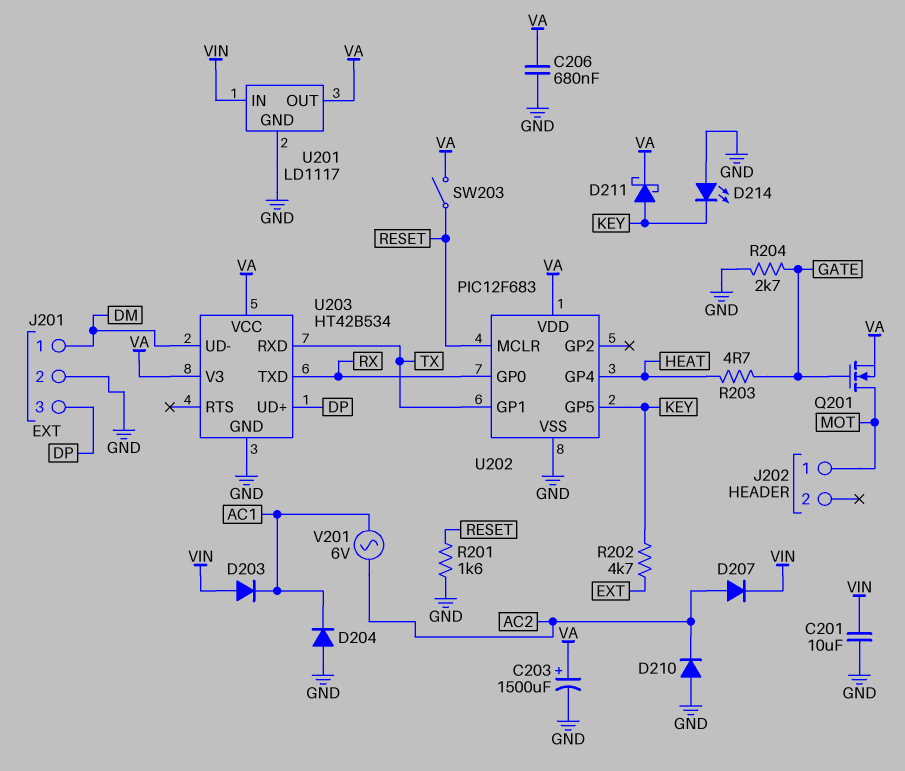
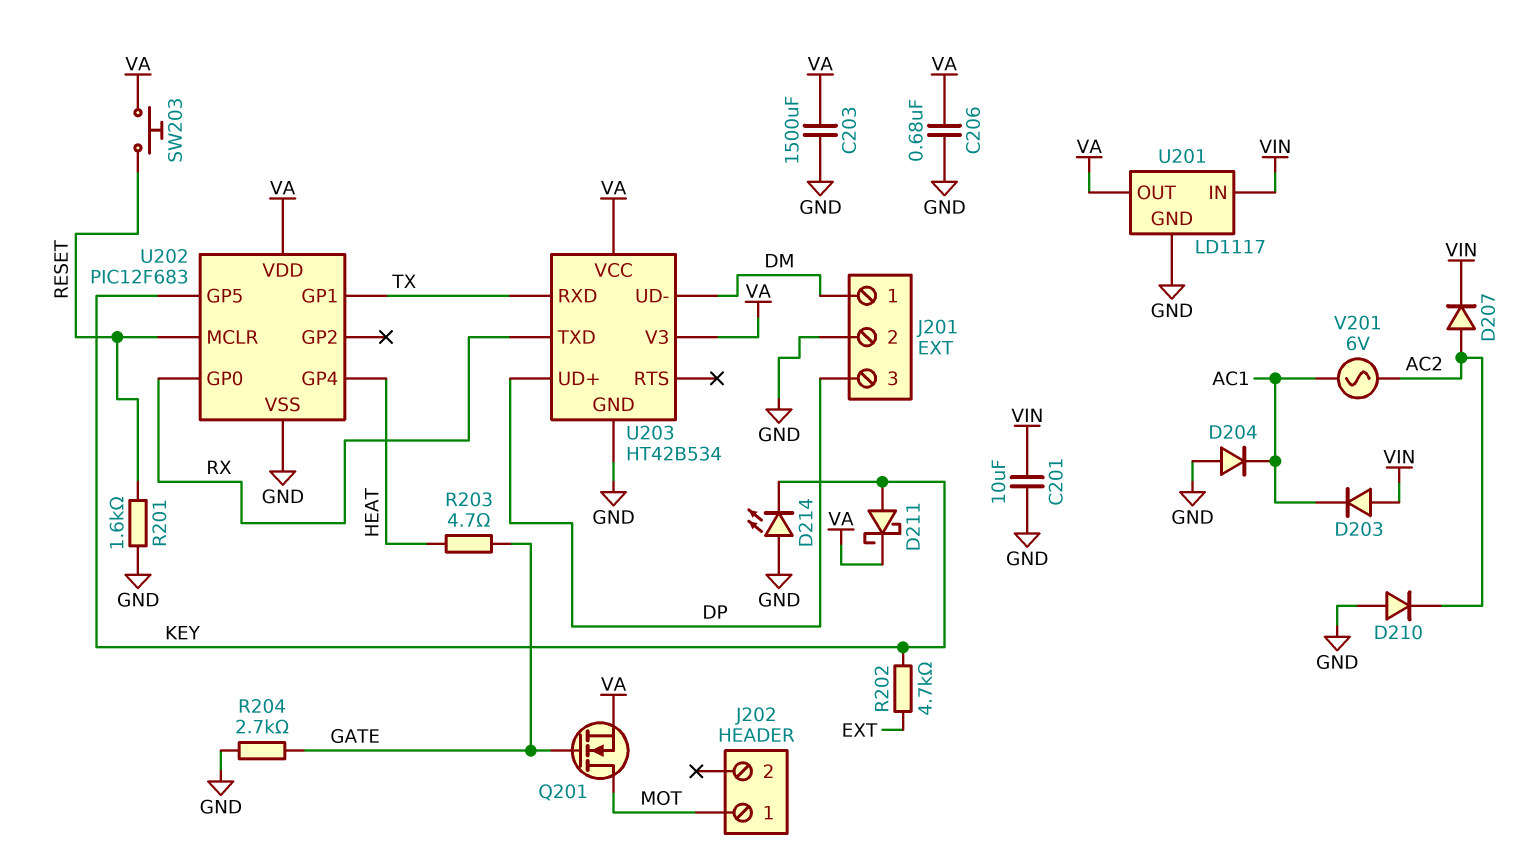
C203: 1500uF (plus VA, minus GND) -> 1500uF (GND, VA)
SW203: switch (RESET, VA) -> button (RESET, VA)

